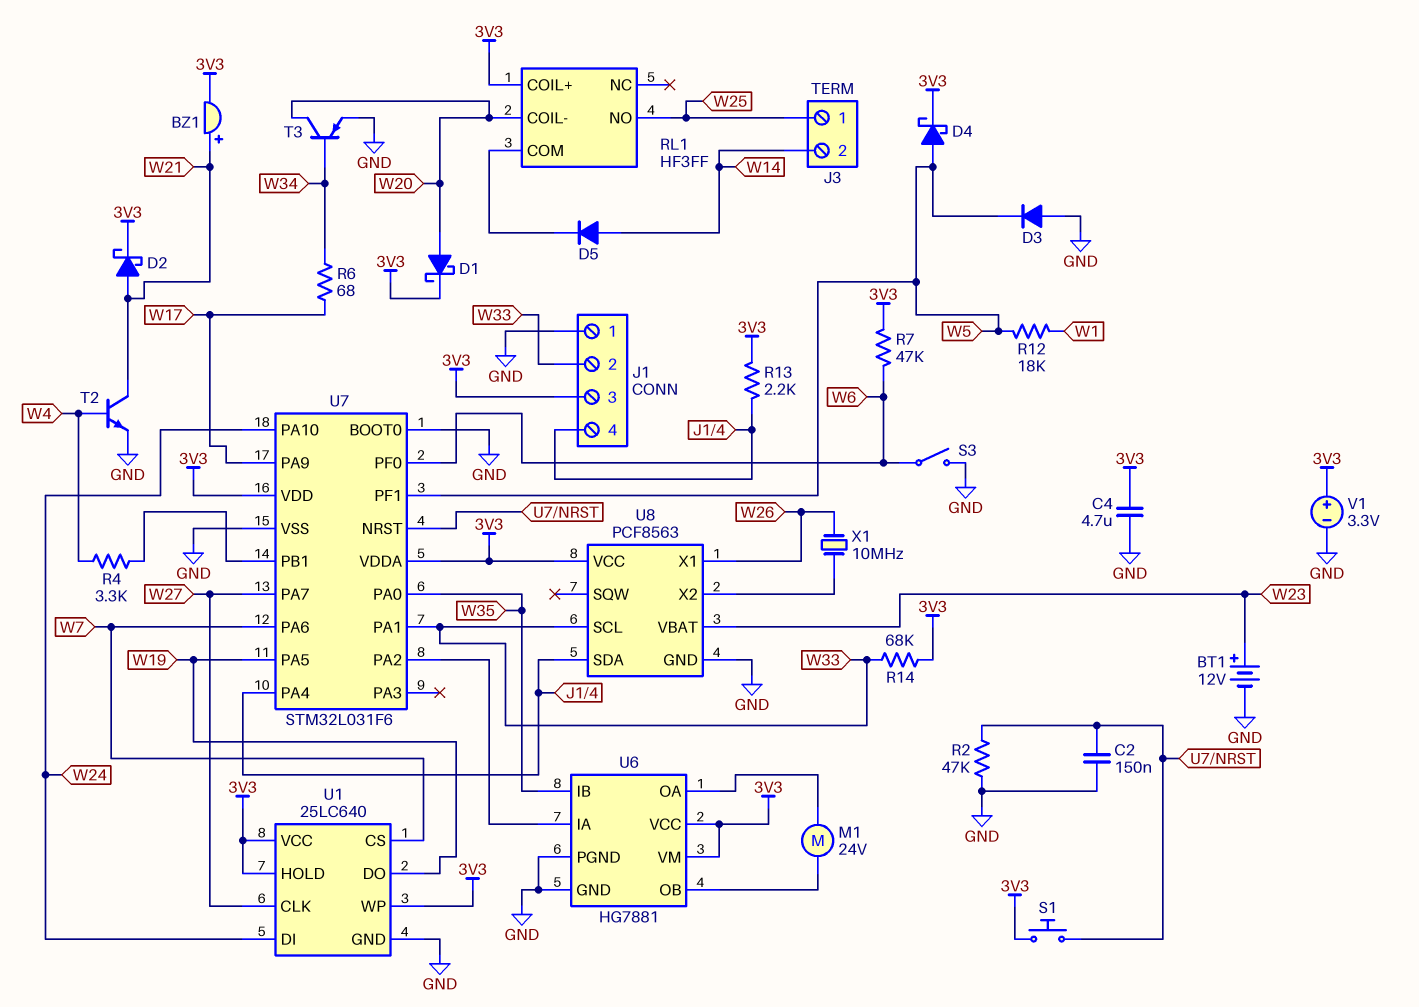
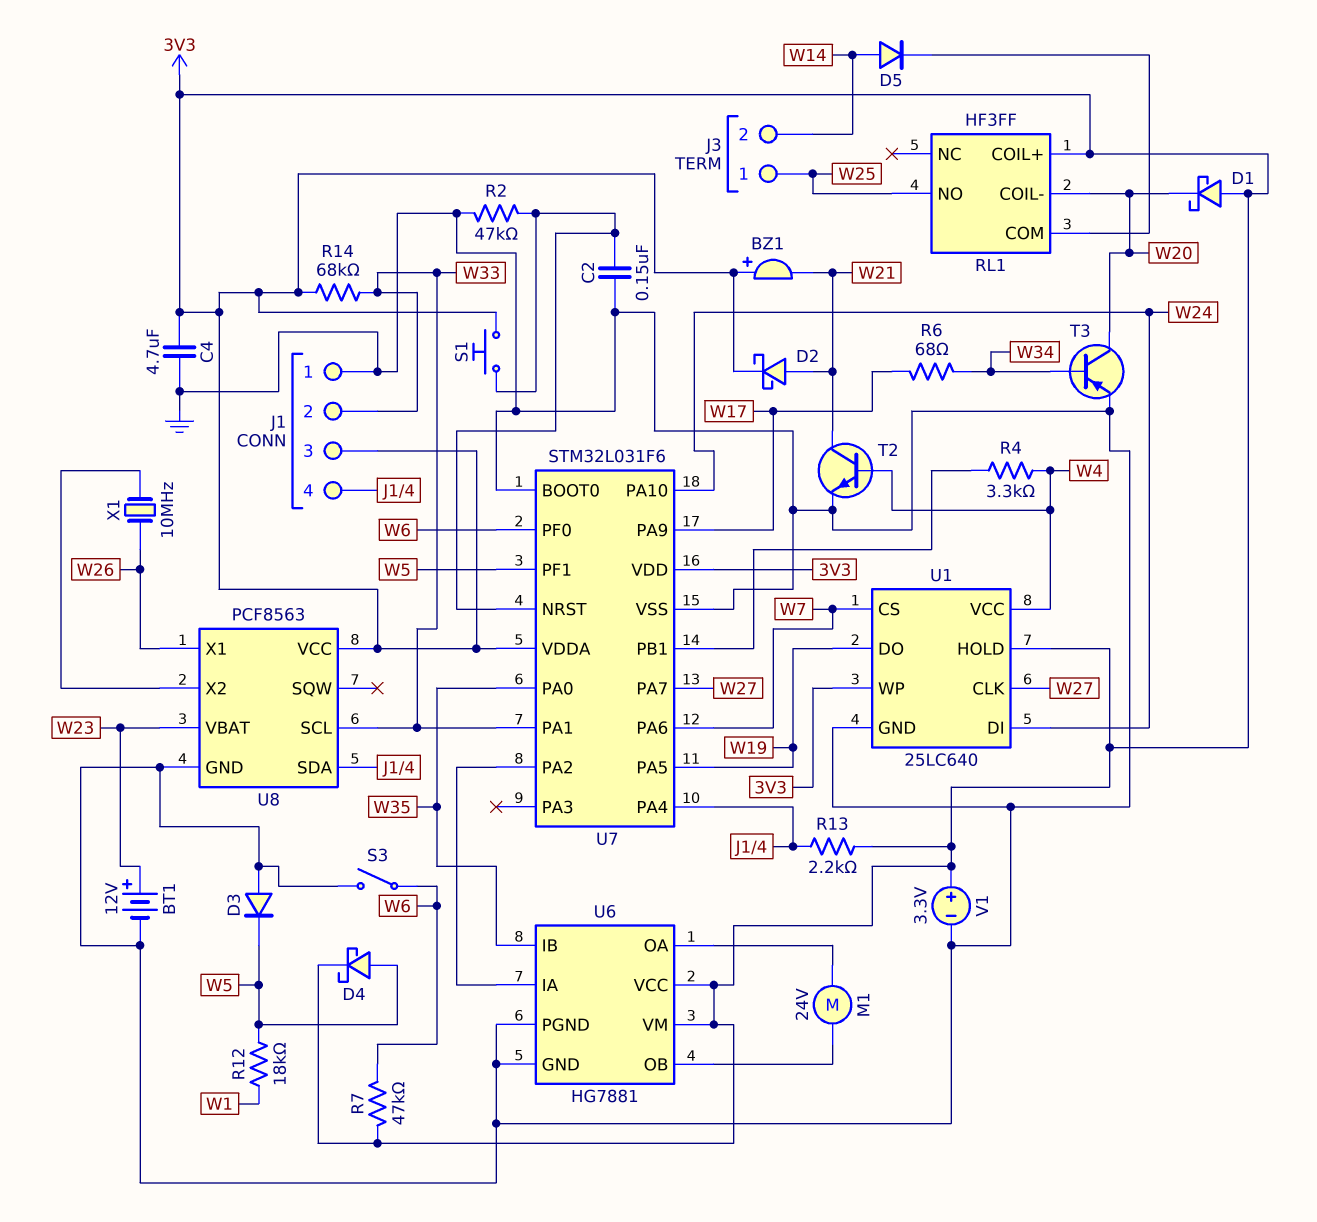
BZ1: buzzer (plus W21, minus 3V3) -> buzzer (plus 3V3, minus W21)
D1: schottky (A W20, K 3V3) -> schottky (A 3V3, K W20)
U1 pin VCC: 3V3 -> W4

